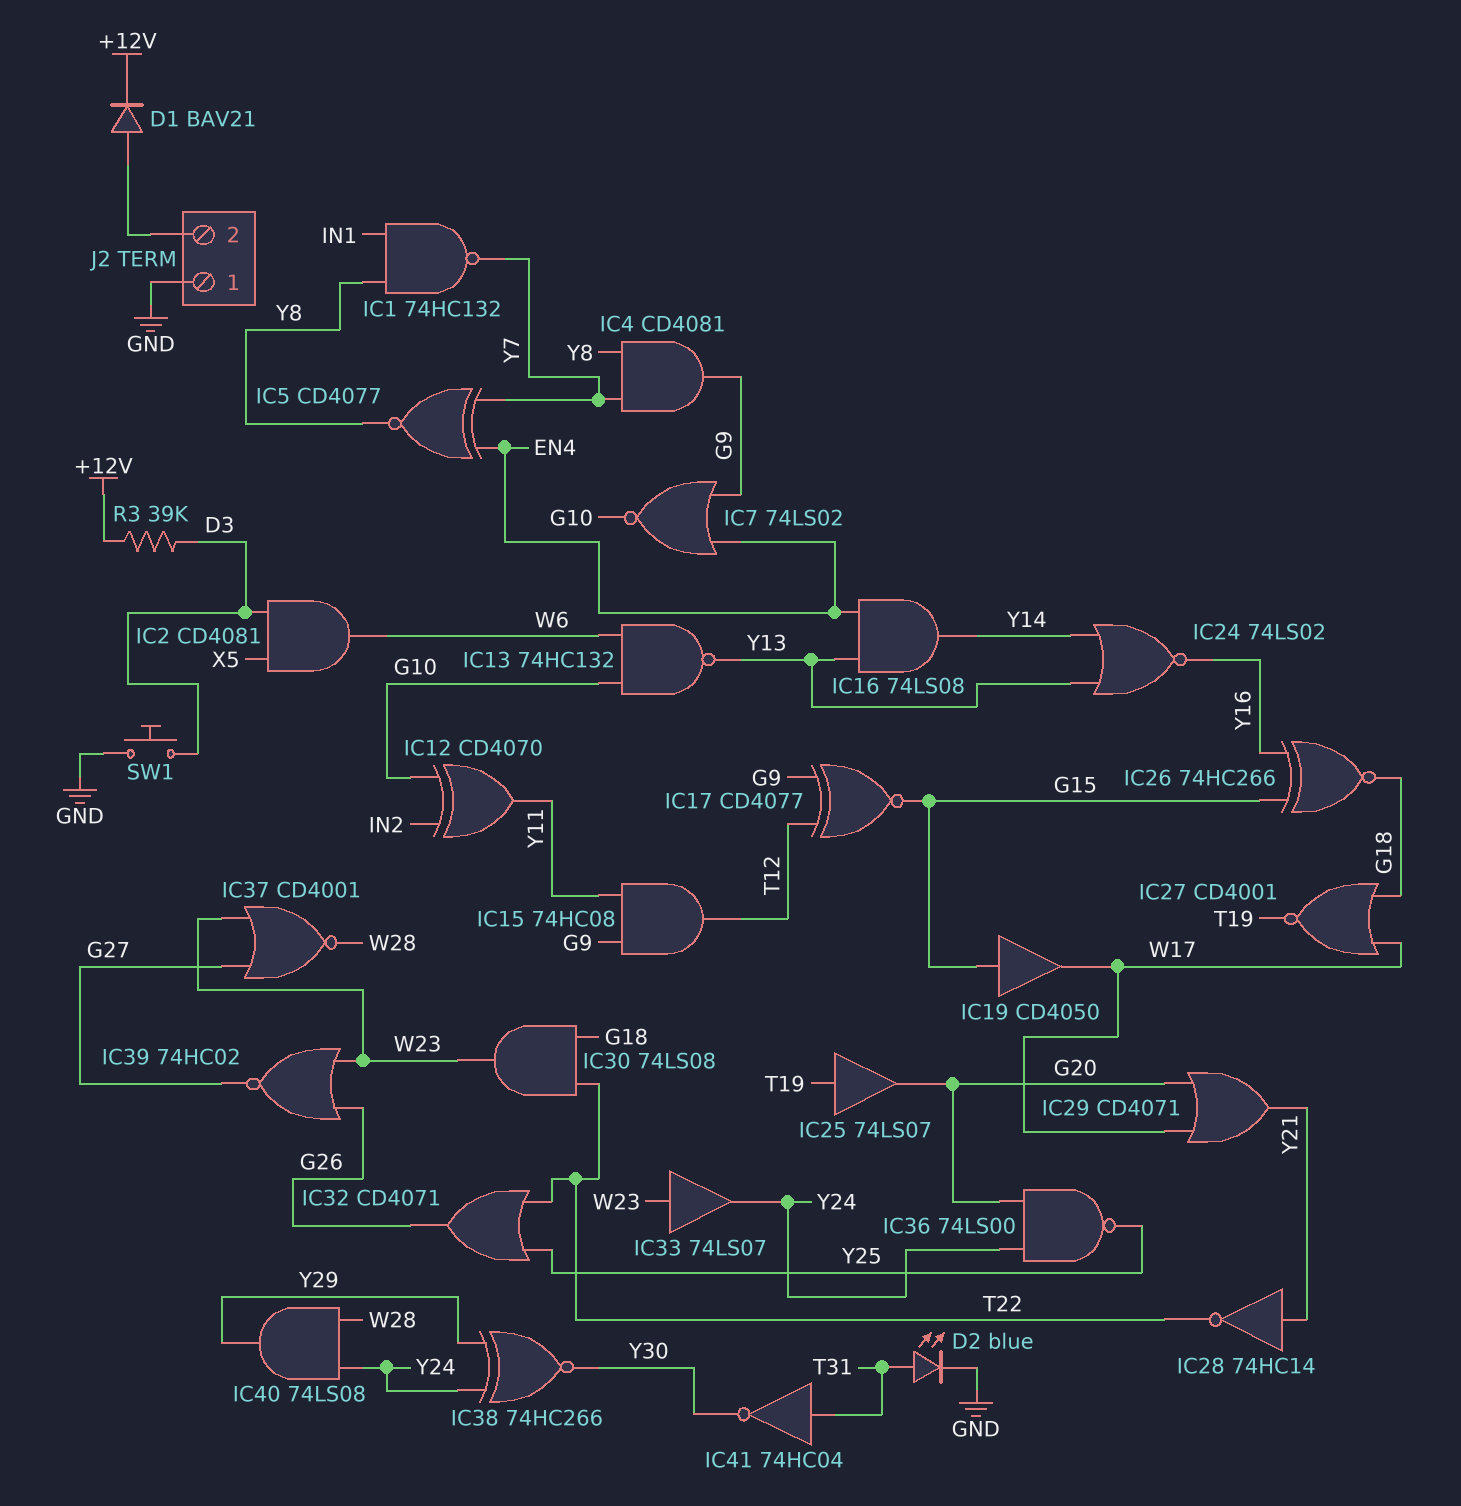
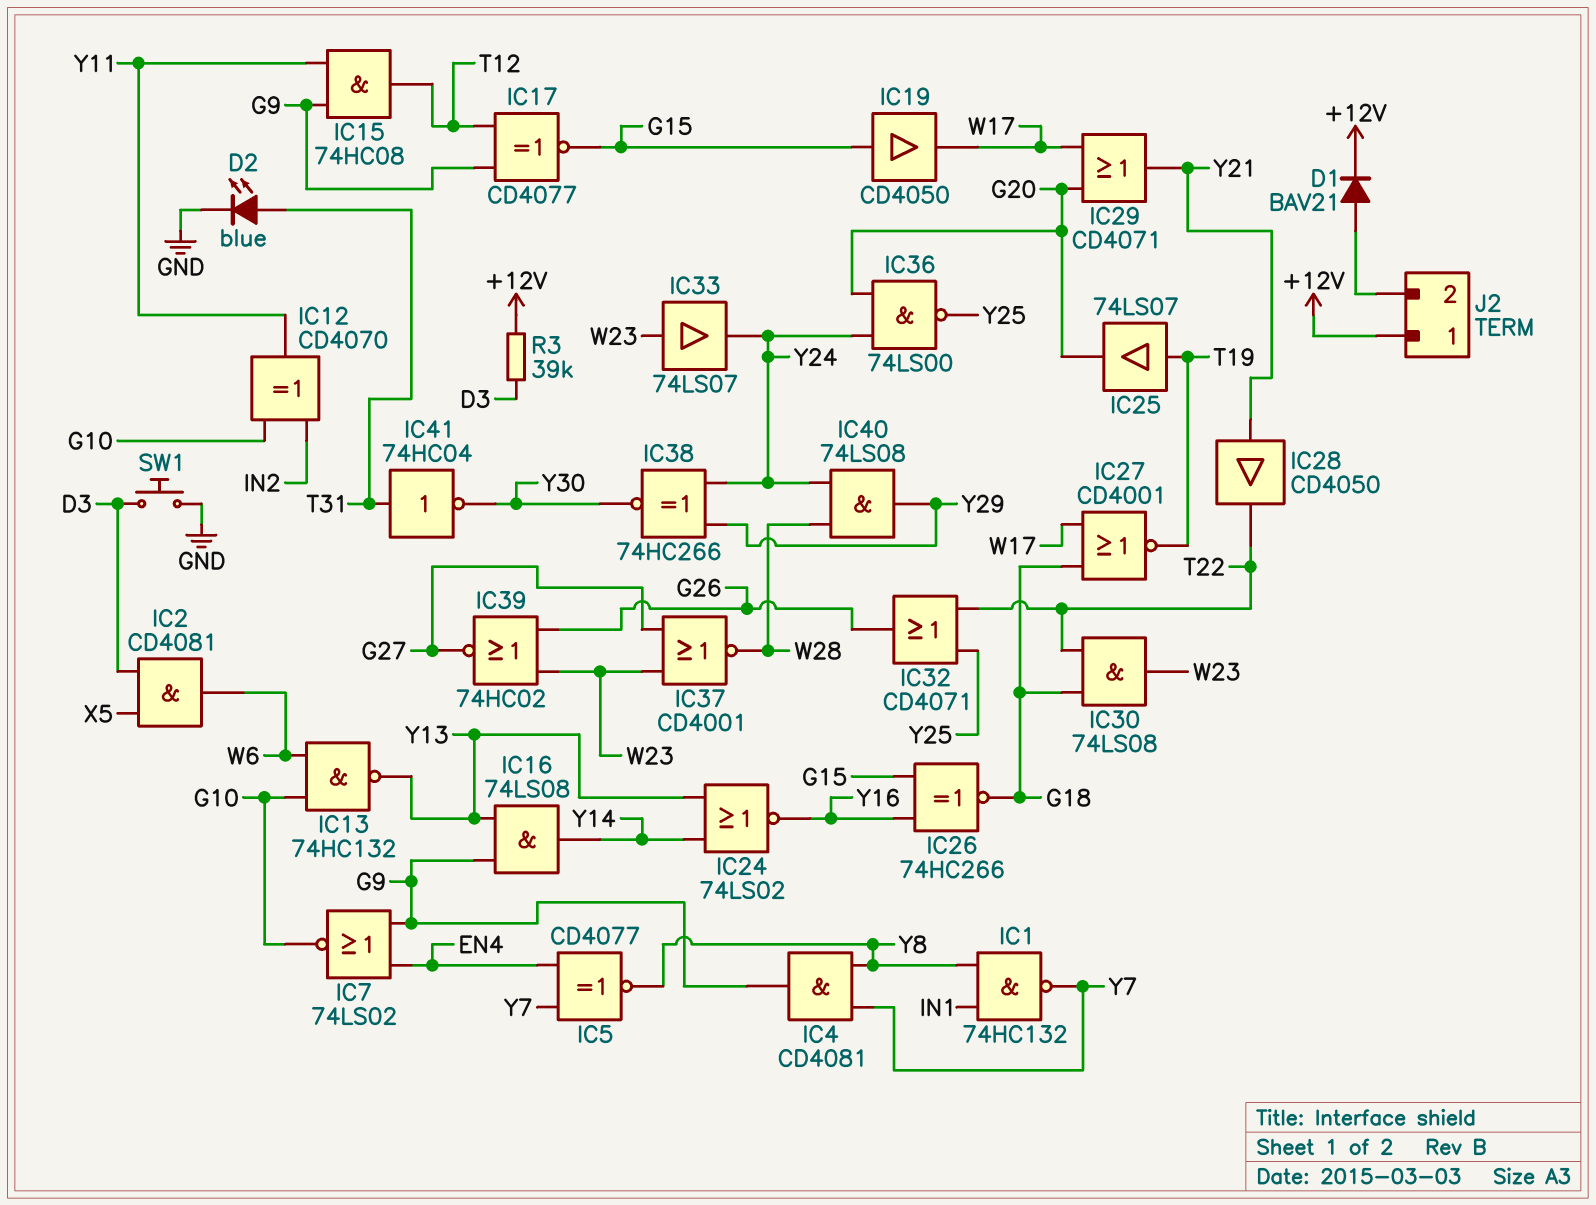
IC16: AND 74LS08 (in EN4, in Y13, out Y14) -> AND 74LS08 (in G9, in Y13, out Y14)
IC28: NOT 74HC14 (in Y21, out T22) -> buffer CD4050 (in Y21, out T22)
J2 pin 1: GND -> +12V

